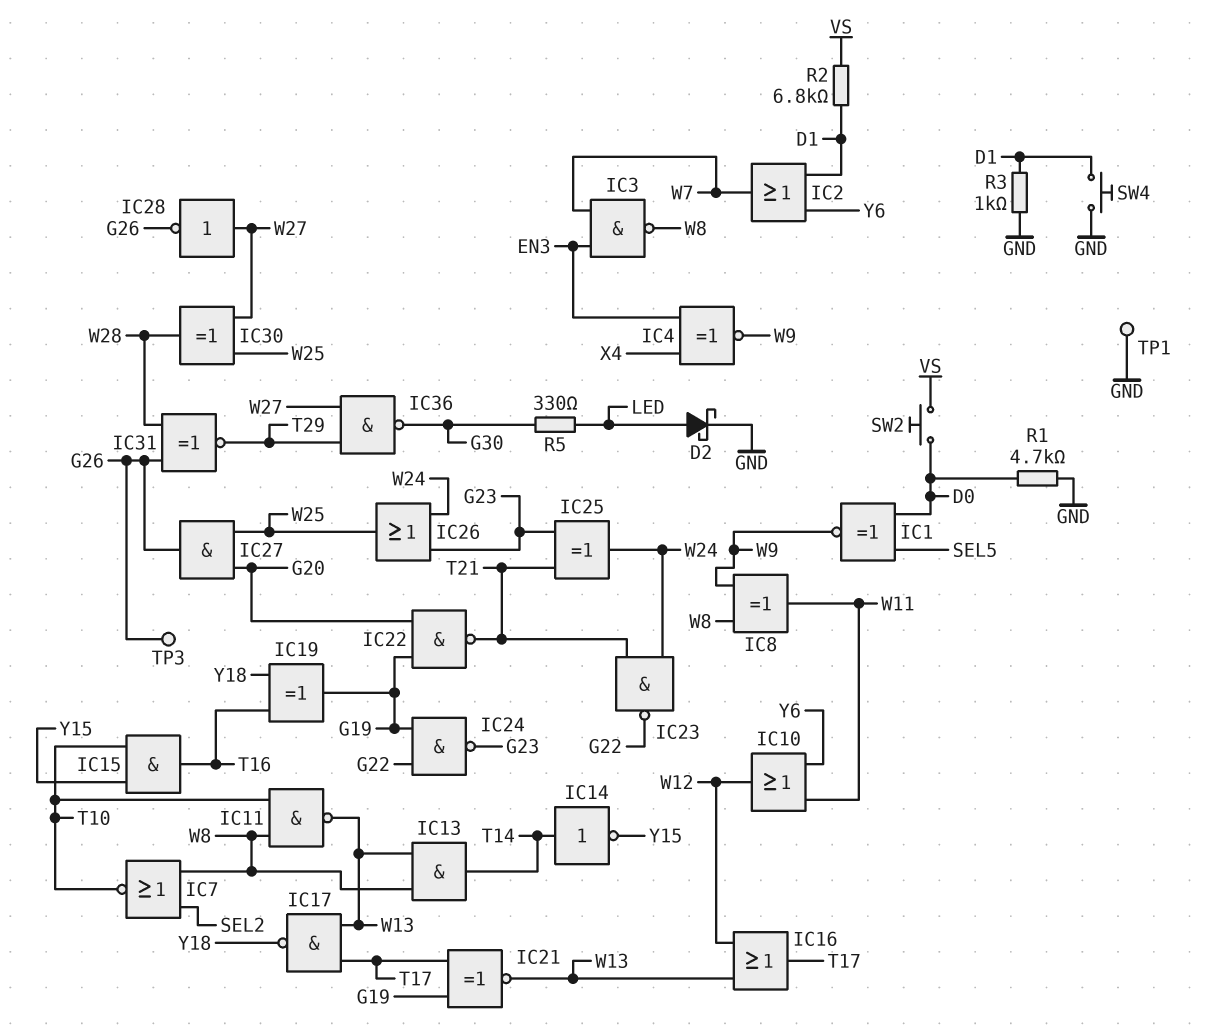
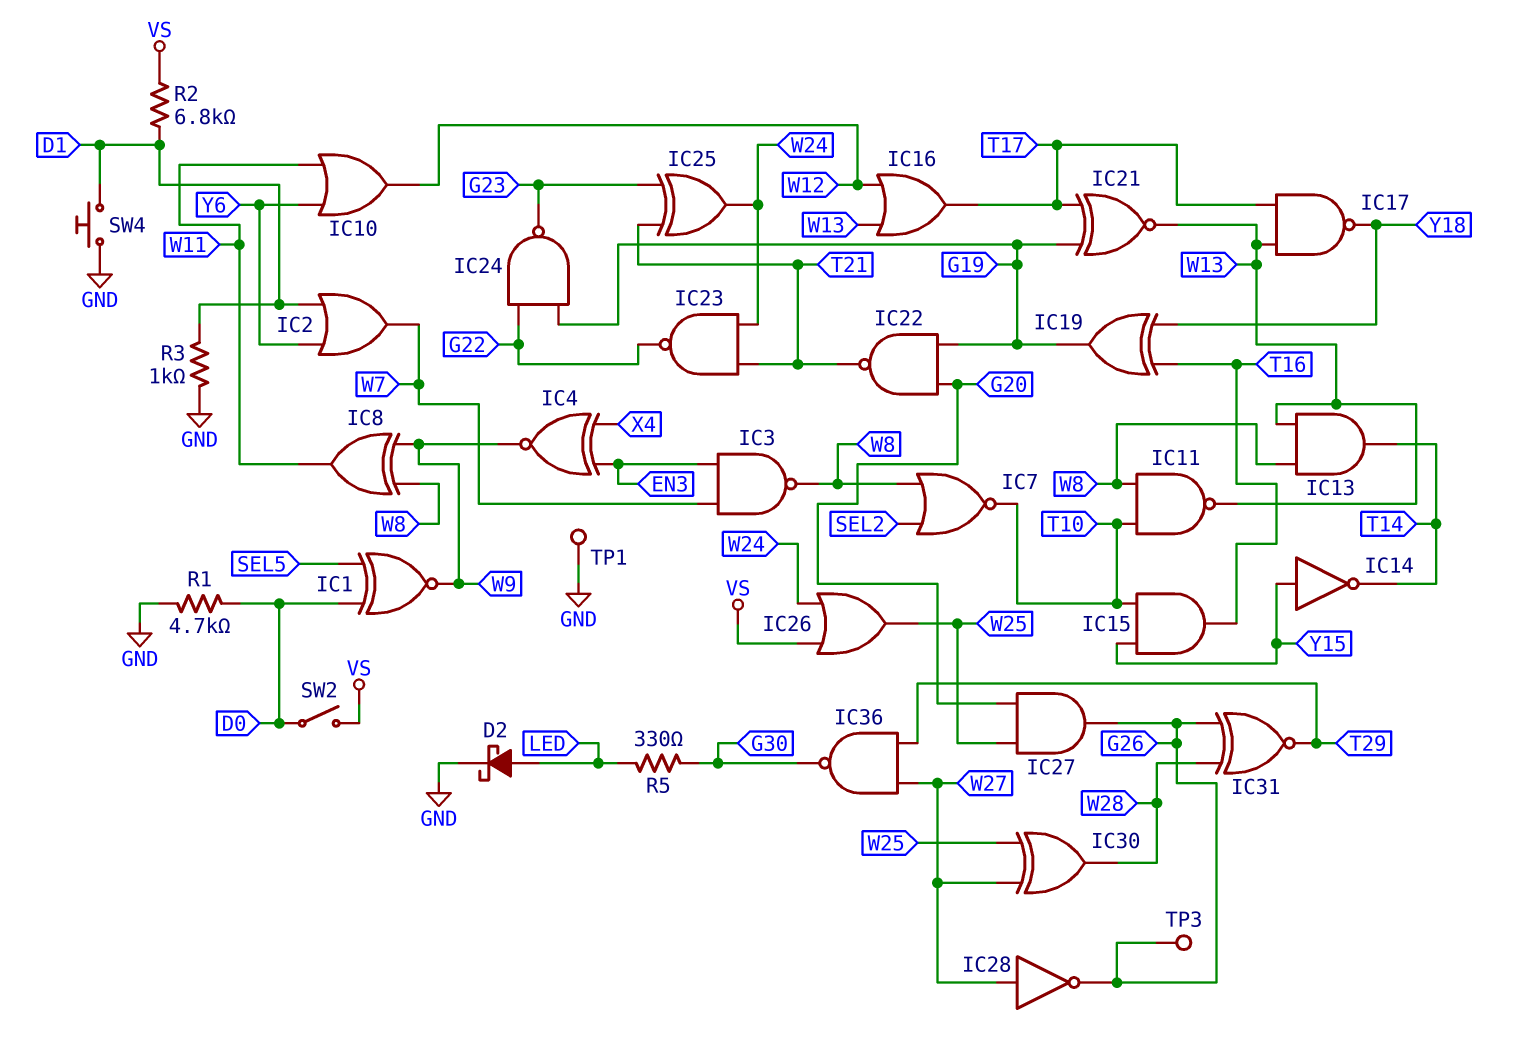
IC14: NOT (in T14, out Y15) -> NOT (in Y15, out T14)
IC26: OR (in G23, in W24, out W25) -> OR (in VS, in W24, out W25)
SW2: button (D0, VS) -> switch (D0, VS)

